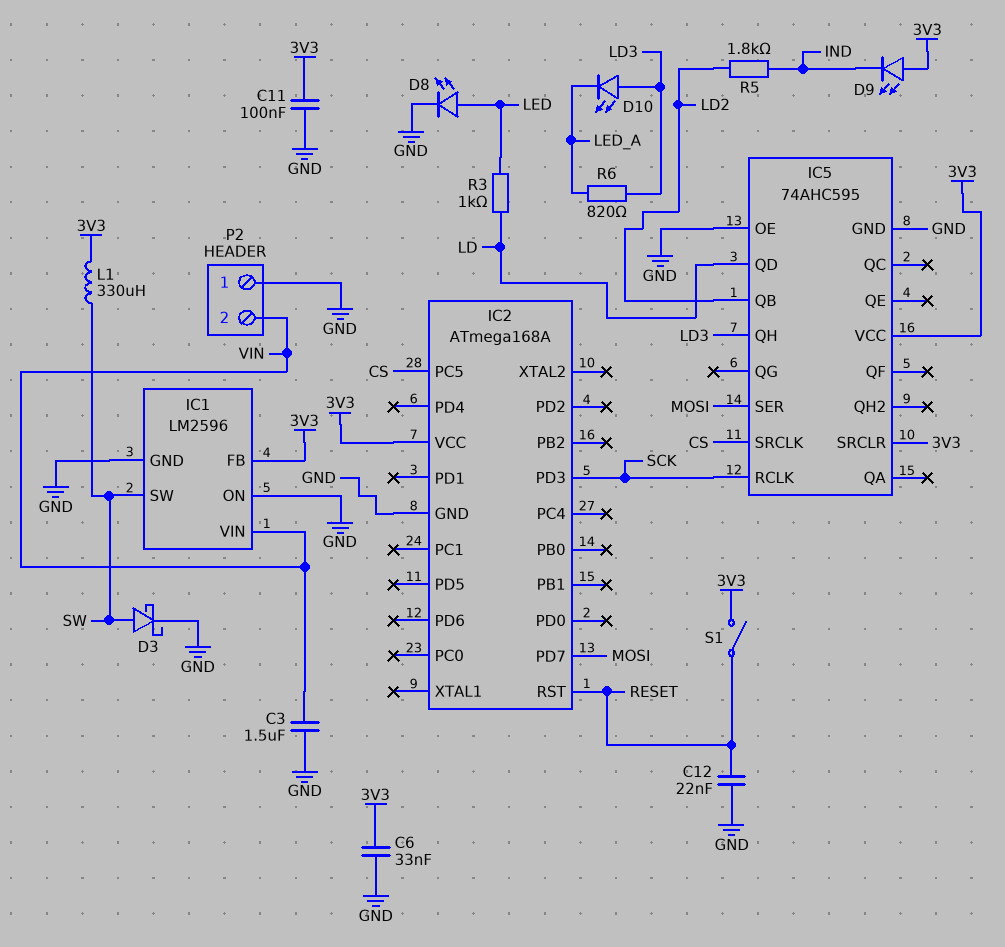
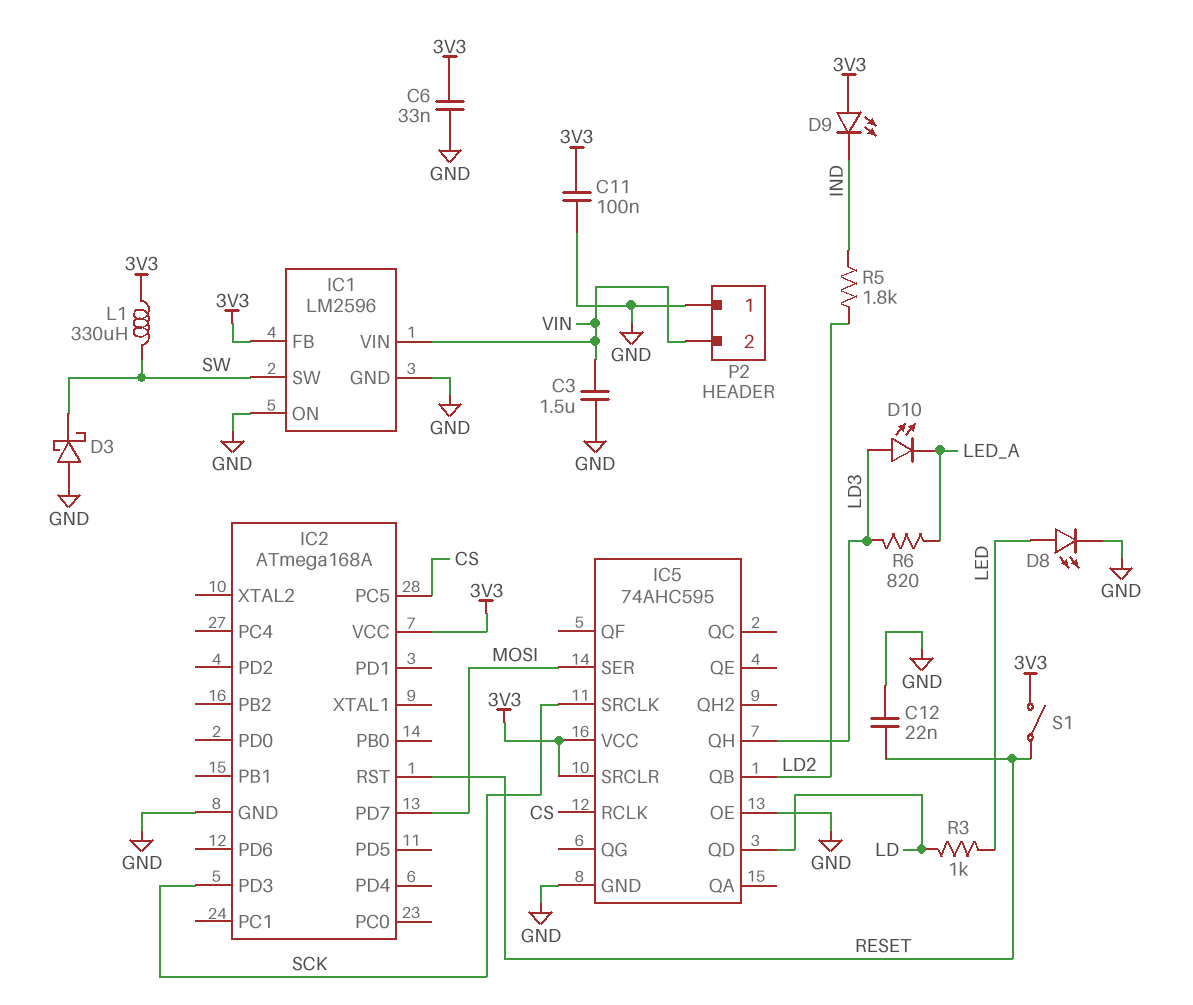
D3: schottky (A SW, K GND) -> schottky (A GND, K SW)
IC5 pin RCLK: SCK -> CS
IC5 pin SRCLK: CS -> SCK

